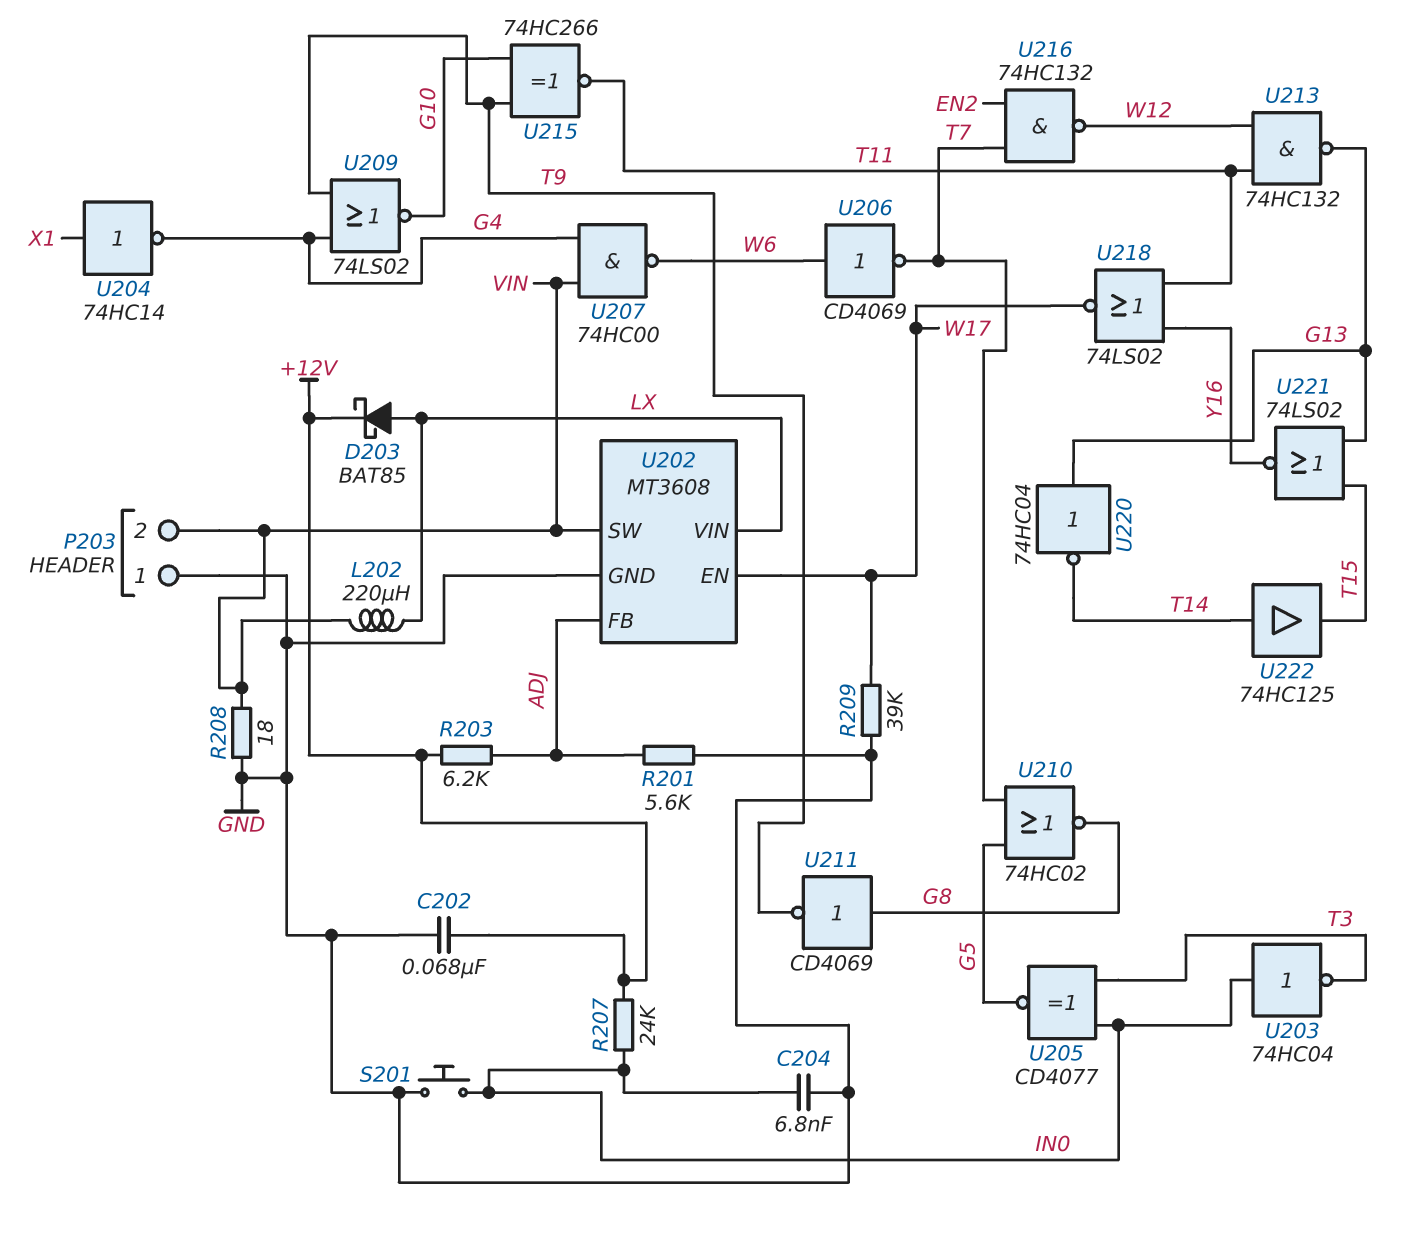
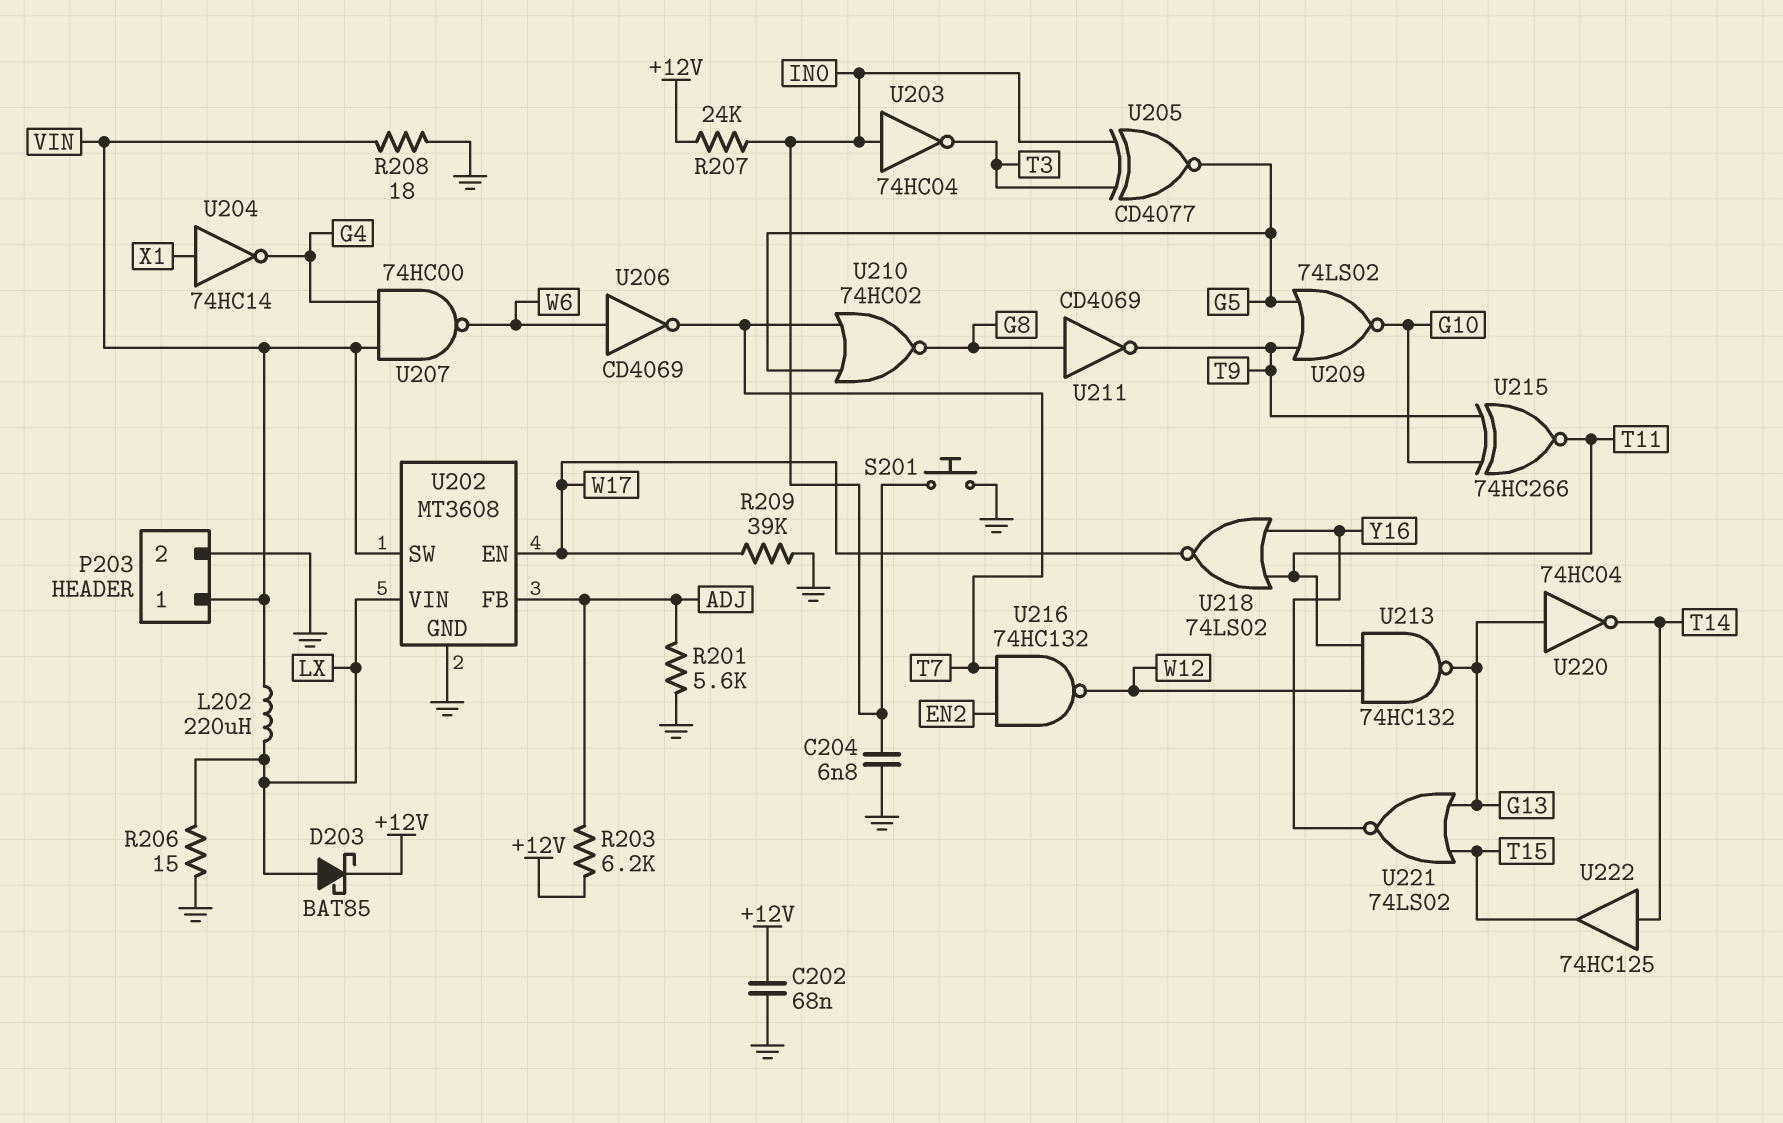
P203 pin 1: GND -> VIN
P203 pin 2: VIN -> GND
R206: none -> 15 (GND, LX)
U209: NOR 74LS02 (in G4, in T9, out G10) -> NOR 74LS02 (in G5, in T9, out G10)

